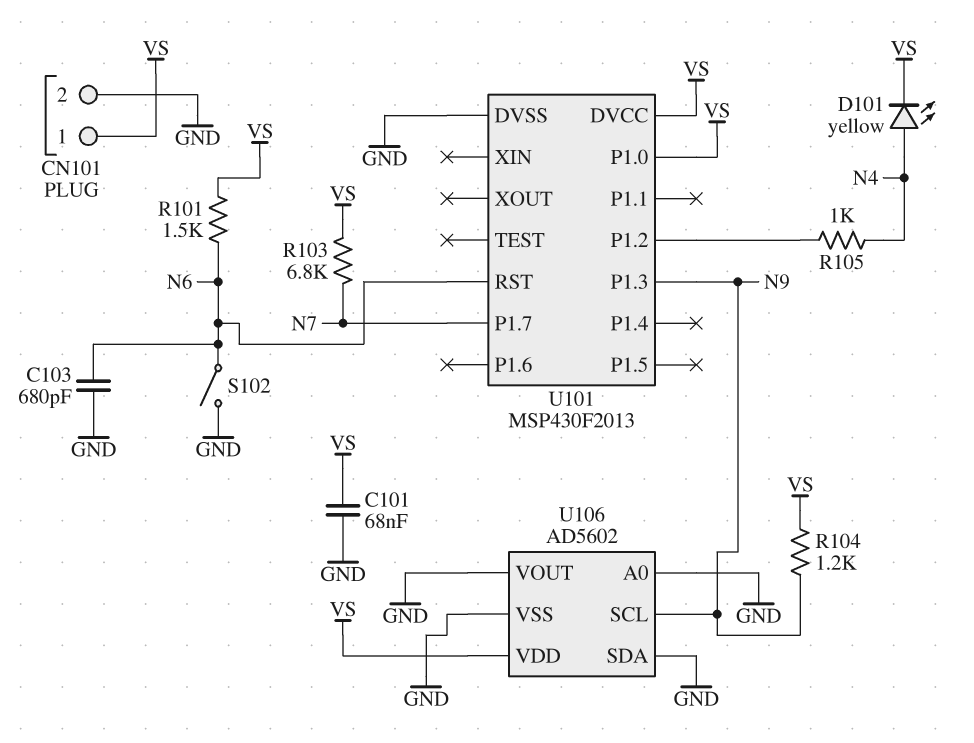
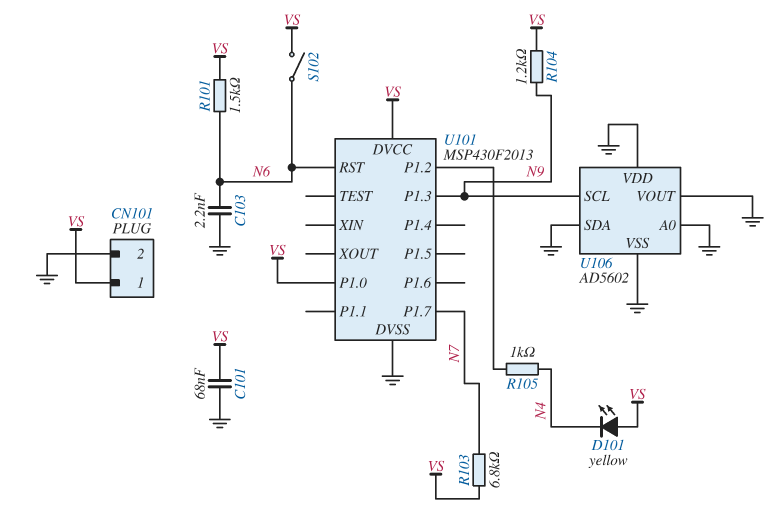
C103: 680pF (GND, N6) -> 2.2nF (GND, N6)
D101: LED yellow (A N4, K VS) -> LED yellow (A VS, K N4)
S102: switch (GND, N6) -> switch (N6, VS)
U106 pin VDD: VS -> GND

